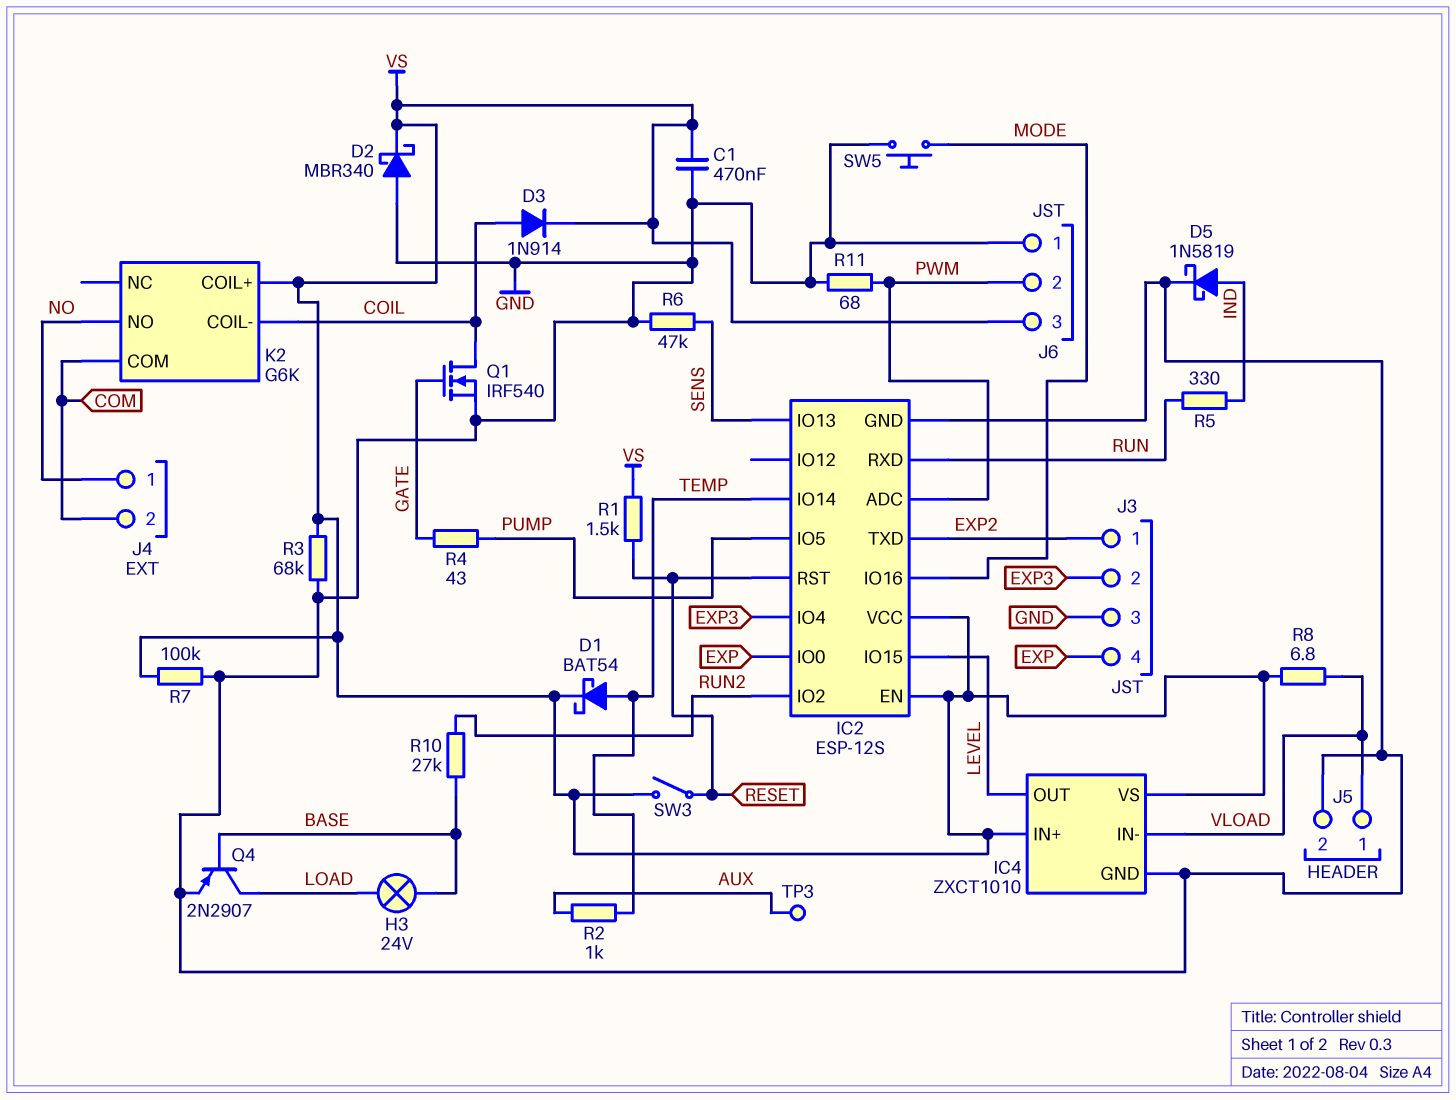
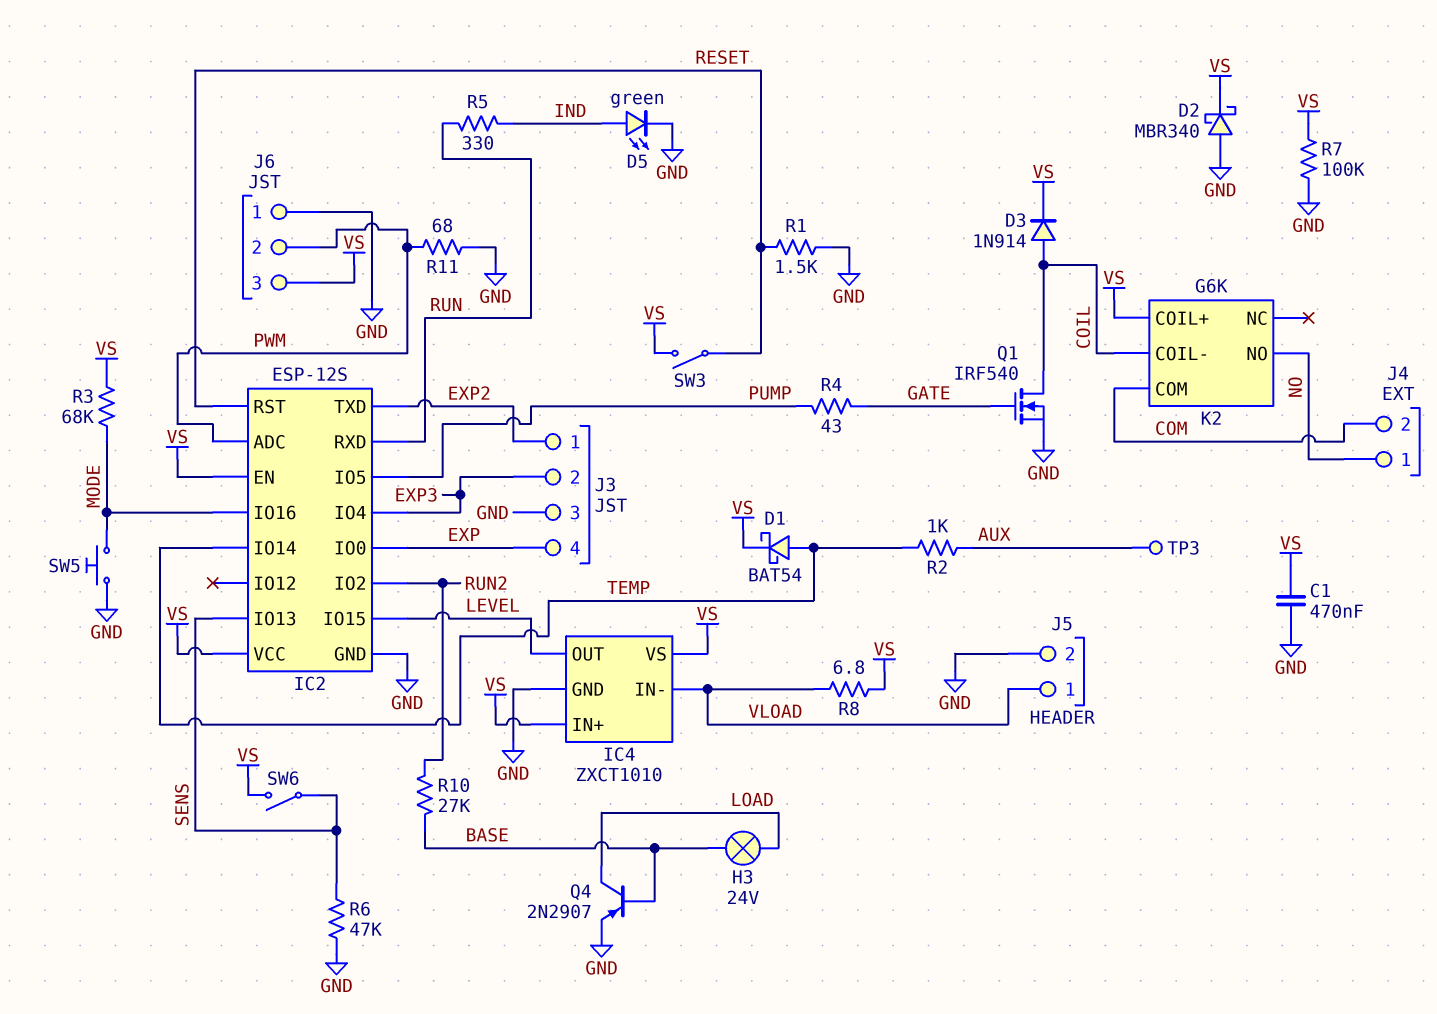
D5: schottky 1N5819 (A IND, K GND) -> LED green (A IND, K GND)
R1: 1.5k (RESET, VS) -> 1.5k (GND, RESET)
R3: 68k (GND, VS) -> 68k (MODE, VS)
SW6: none -> switch (SENS, VS)

